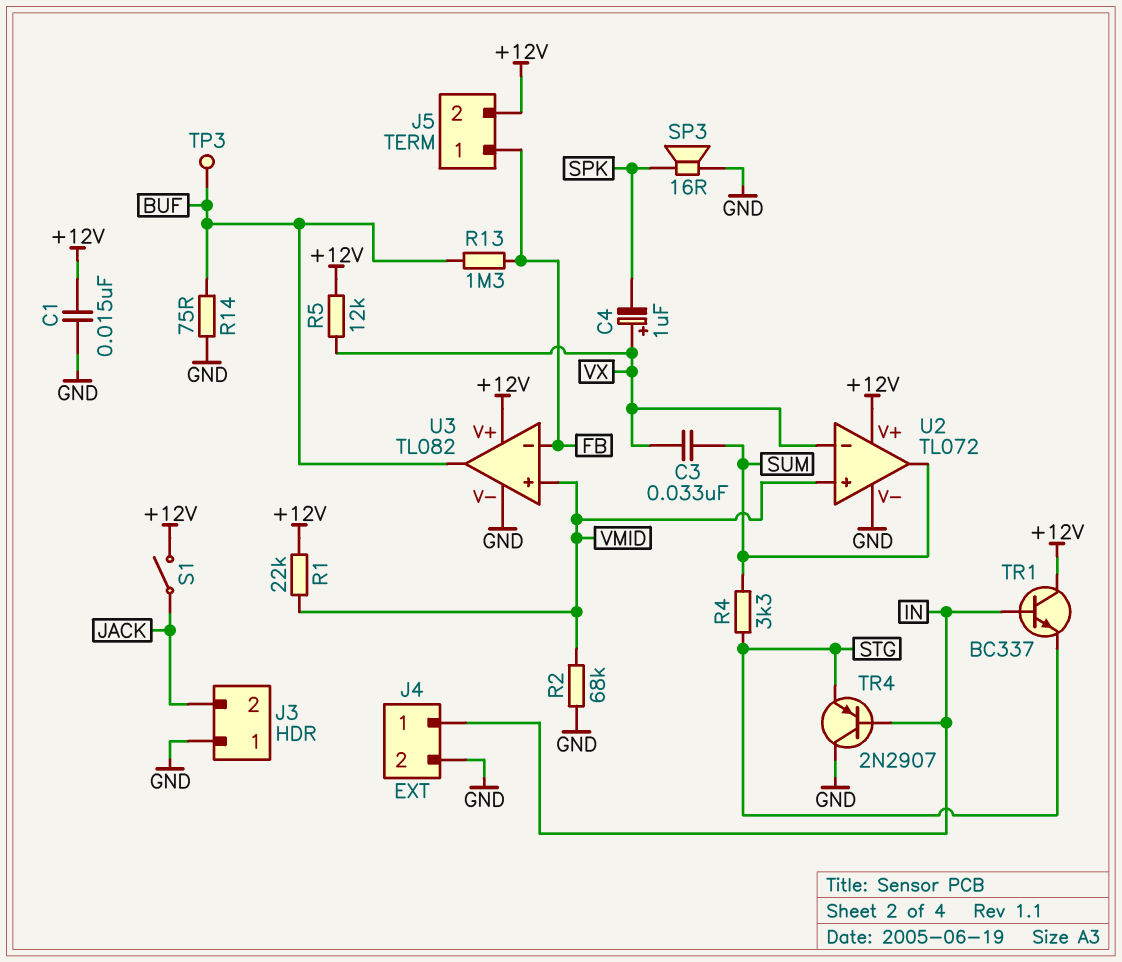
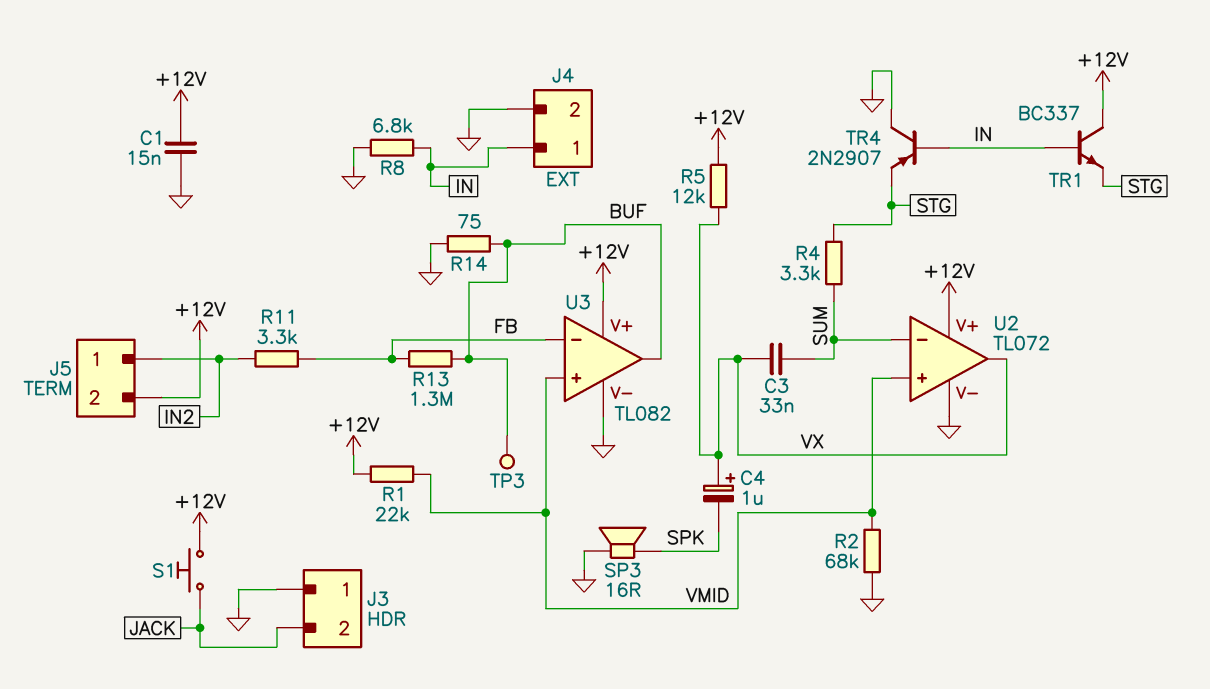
J5 pin 1: FB -> IN2
R8: none -> 6.8k (GND, IN)
R11: none -> 3.3k (FB, IN2)
S1: switch (+12V, JACK) -> button (+12V, JACK)
U2 pin in-: VX -> SUM
U2 pin out: SUM -> VX

